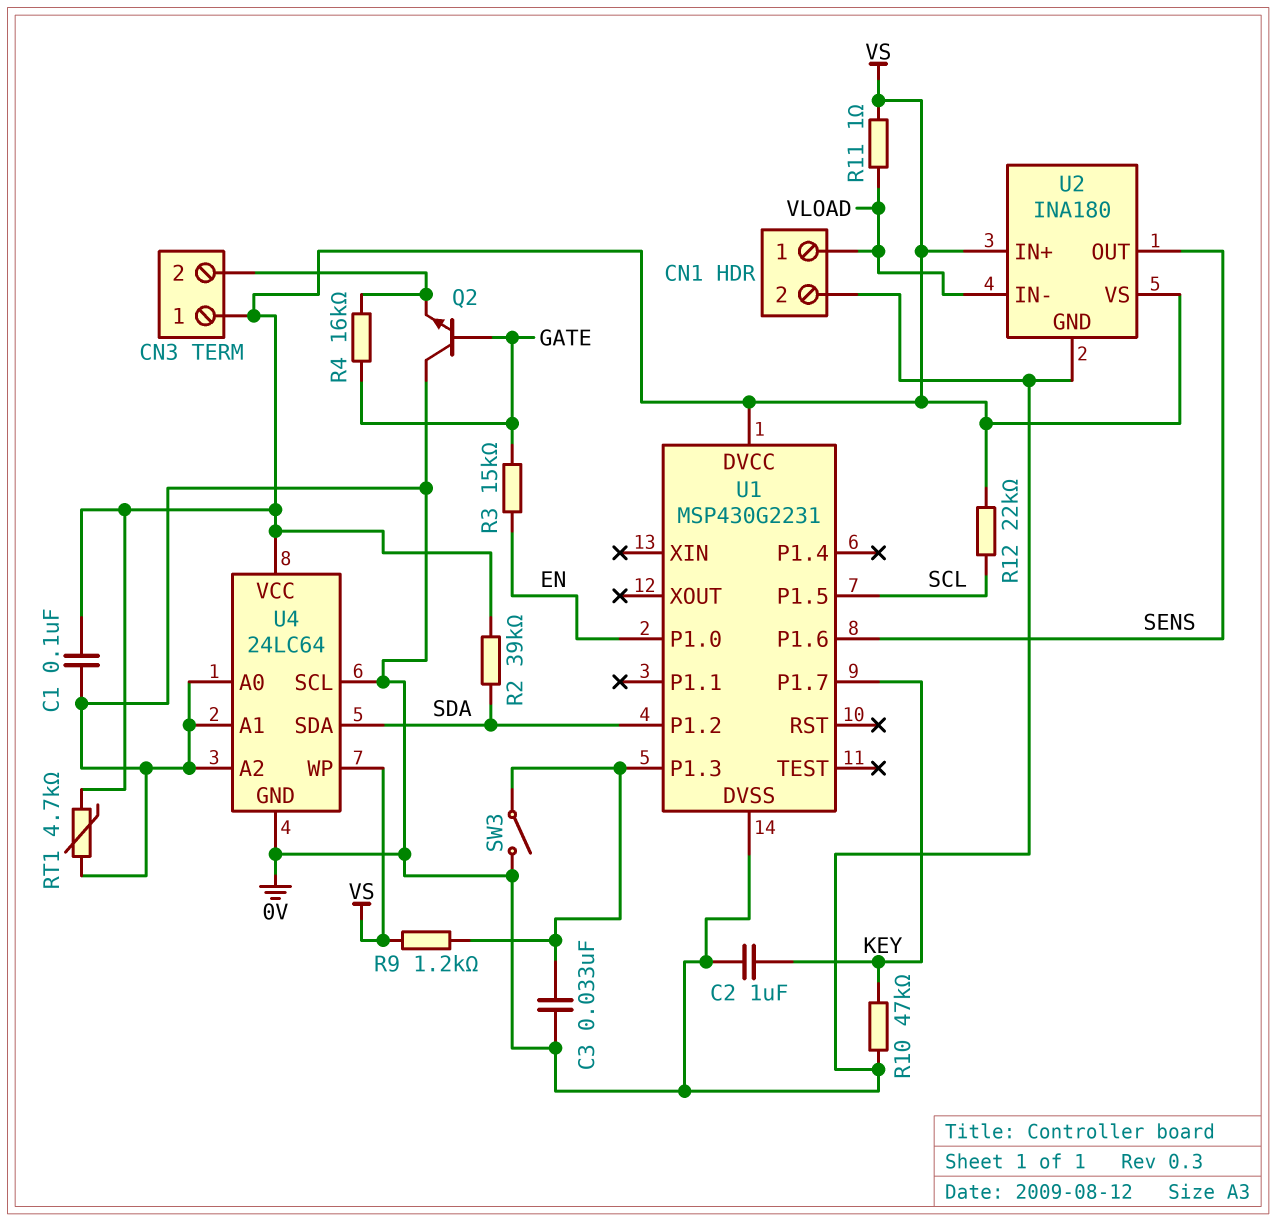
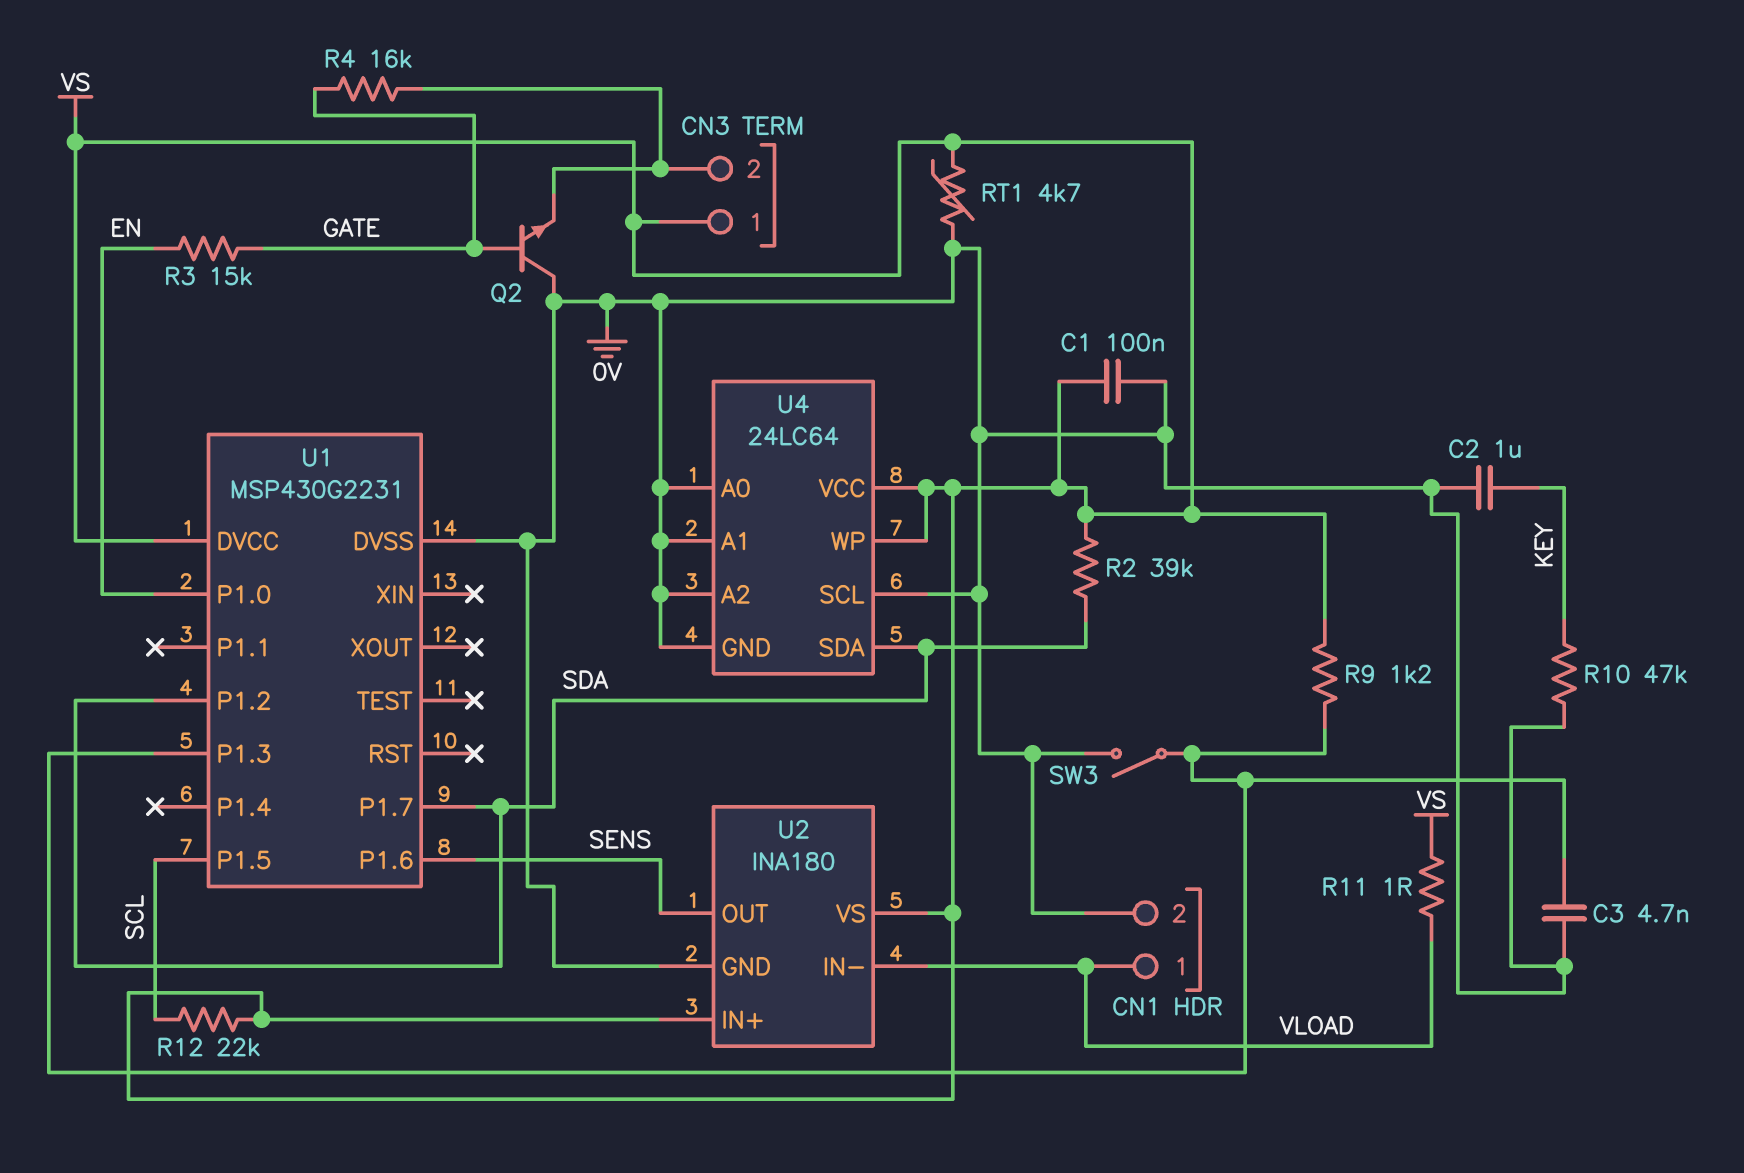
C3: 33nF (0V, U1/P1.3) -> 4.7nF (0V, U1/P1.3)
U1 pin P1.7: KEY -> SDA

